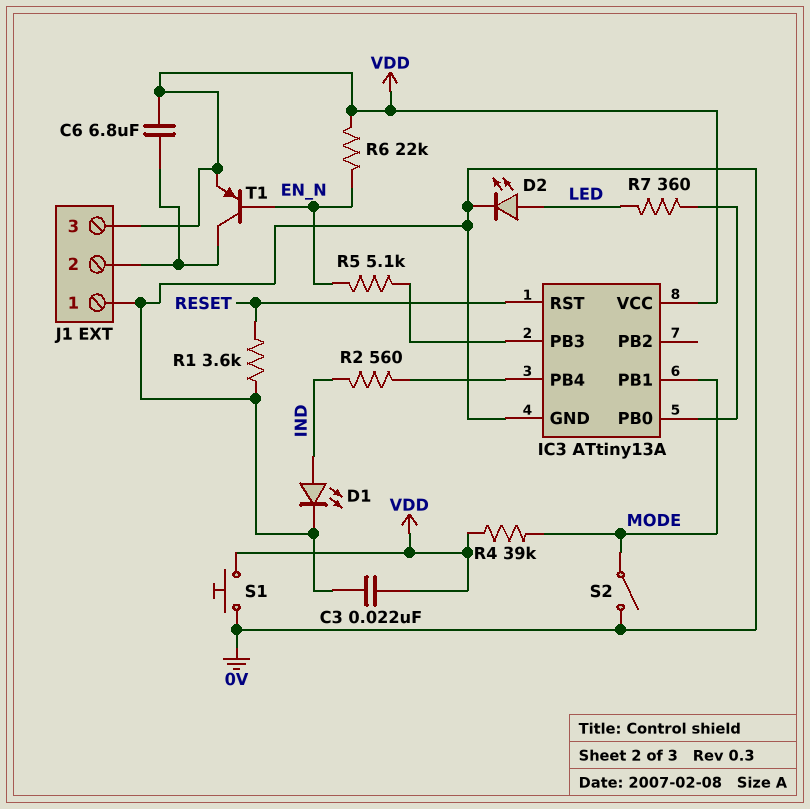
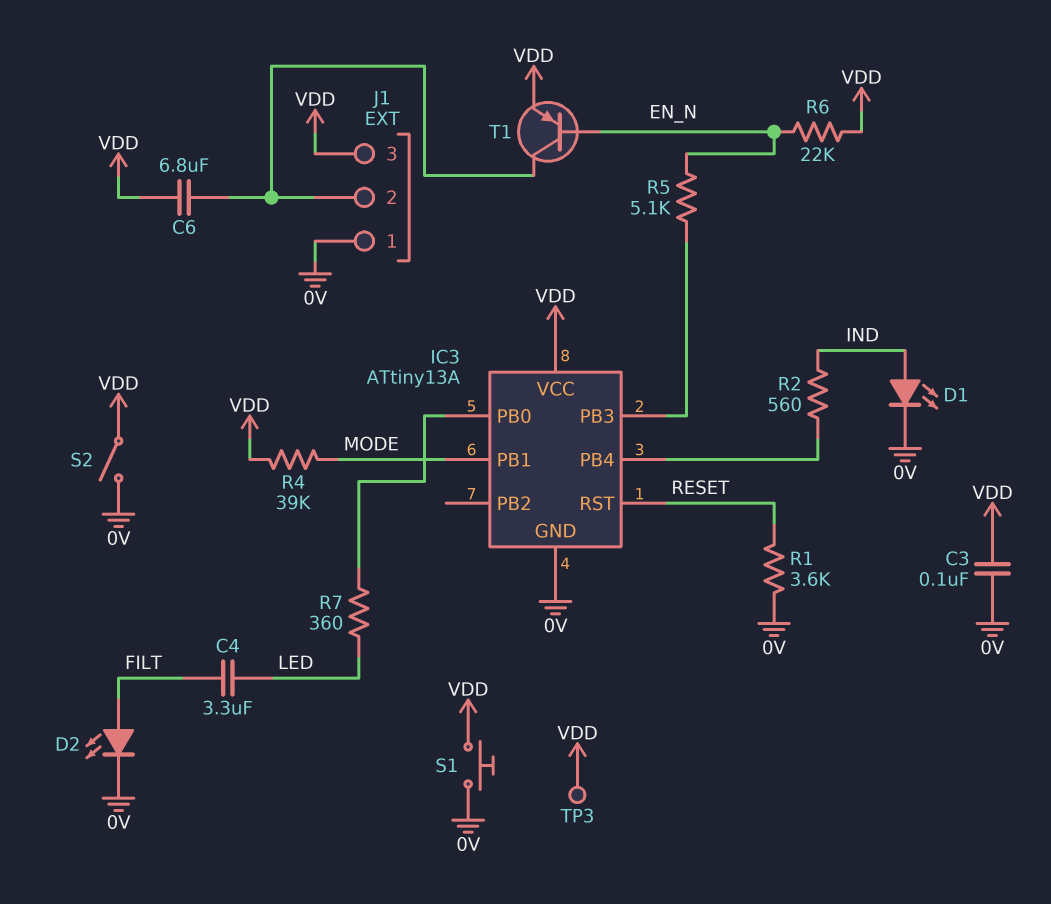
C3: 22nF (0V, VDD) -> 100nF (0V, VDD)
C4: none -> 3.3uF (FILT, LED)
D2: LED (A LED, K 0V) -> LED (A FILT, K 0V)
S2: switch (0V, MODE) -> switch (0V, VDD)
TP3: none -> test point (VDD)

